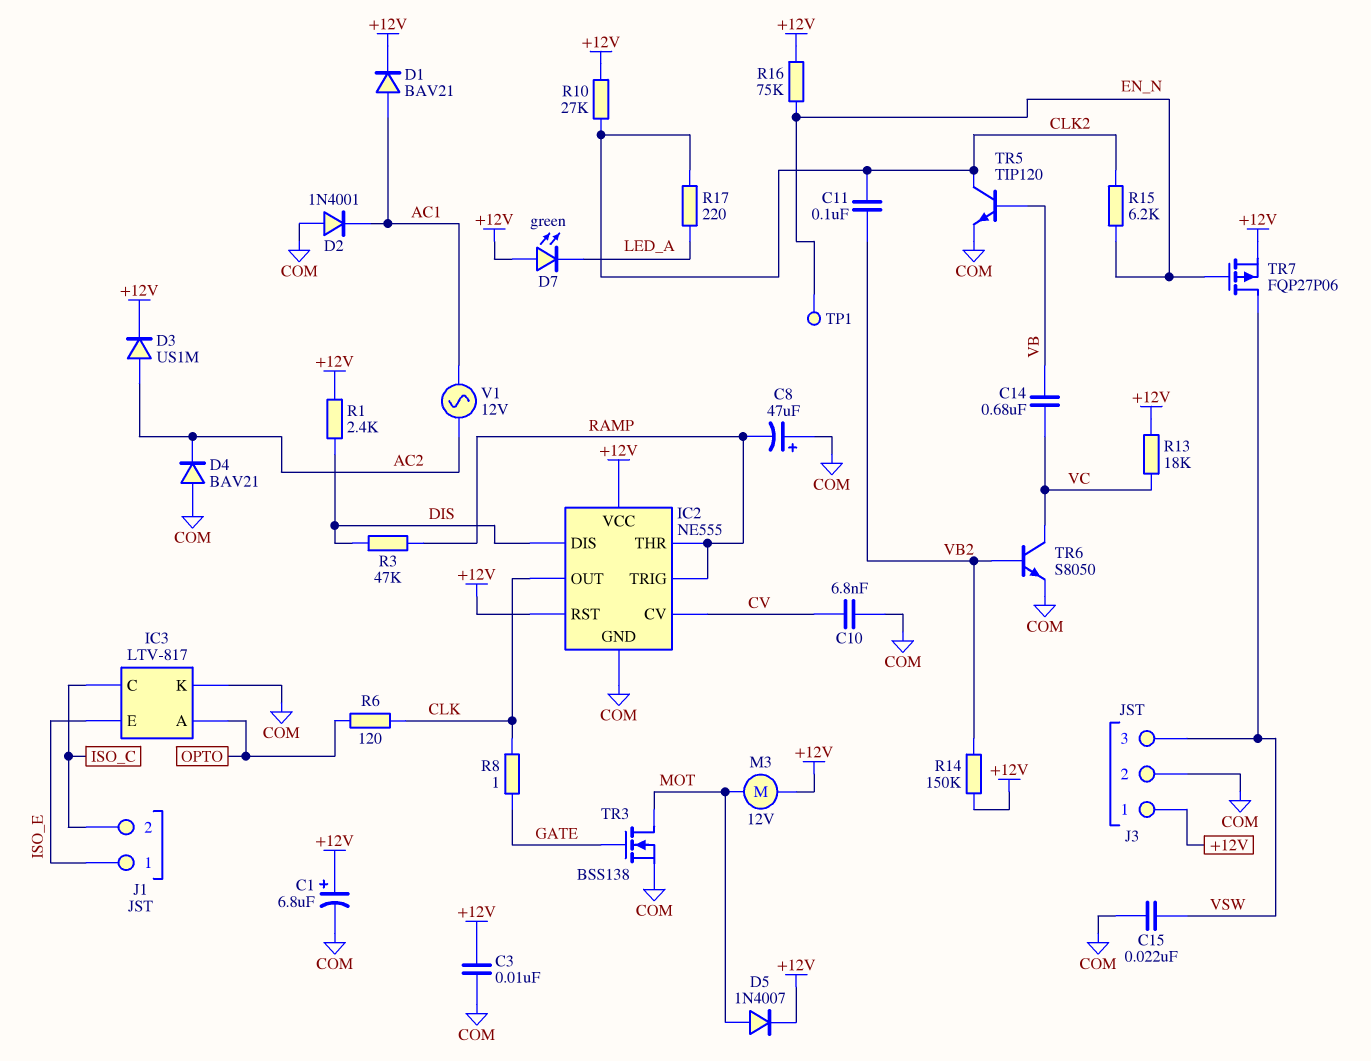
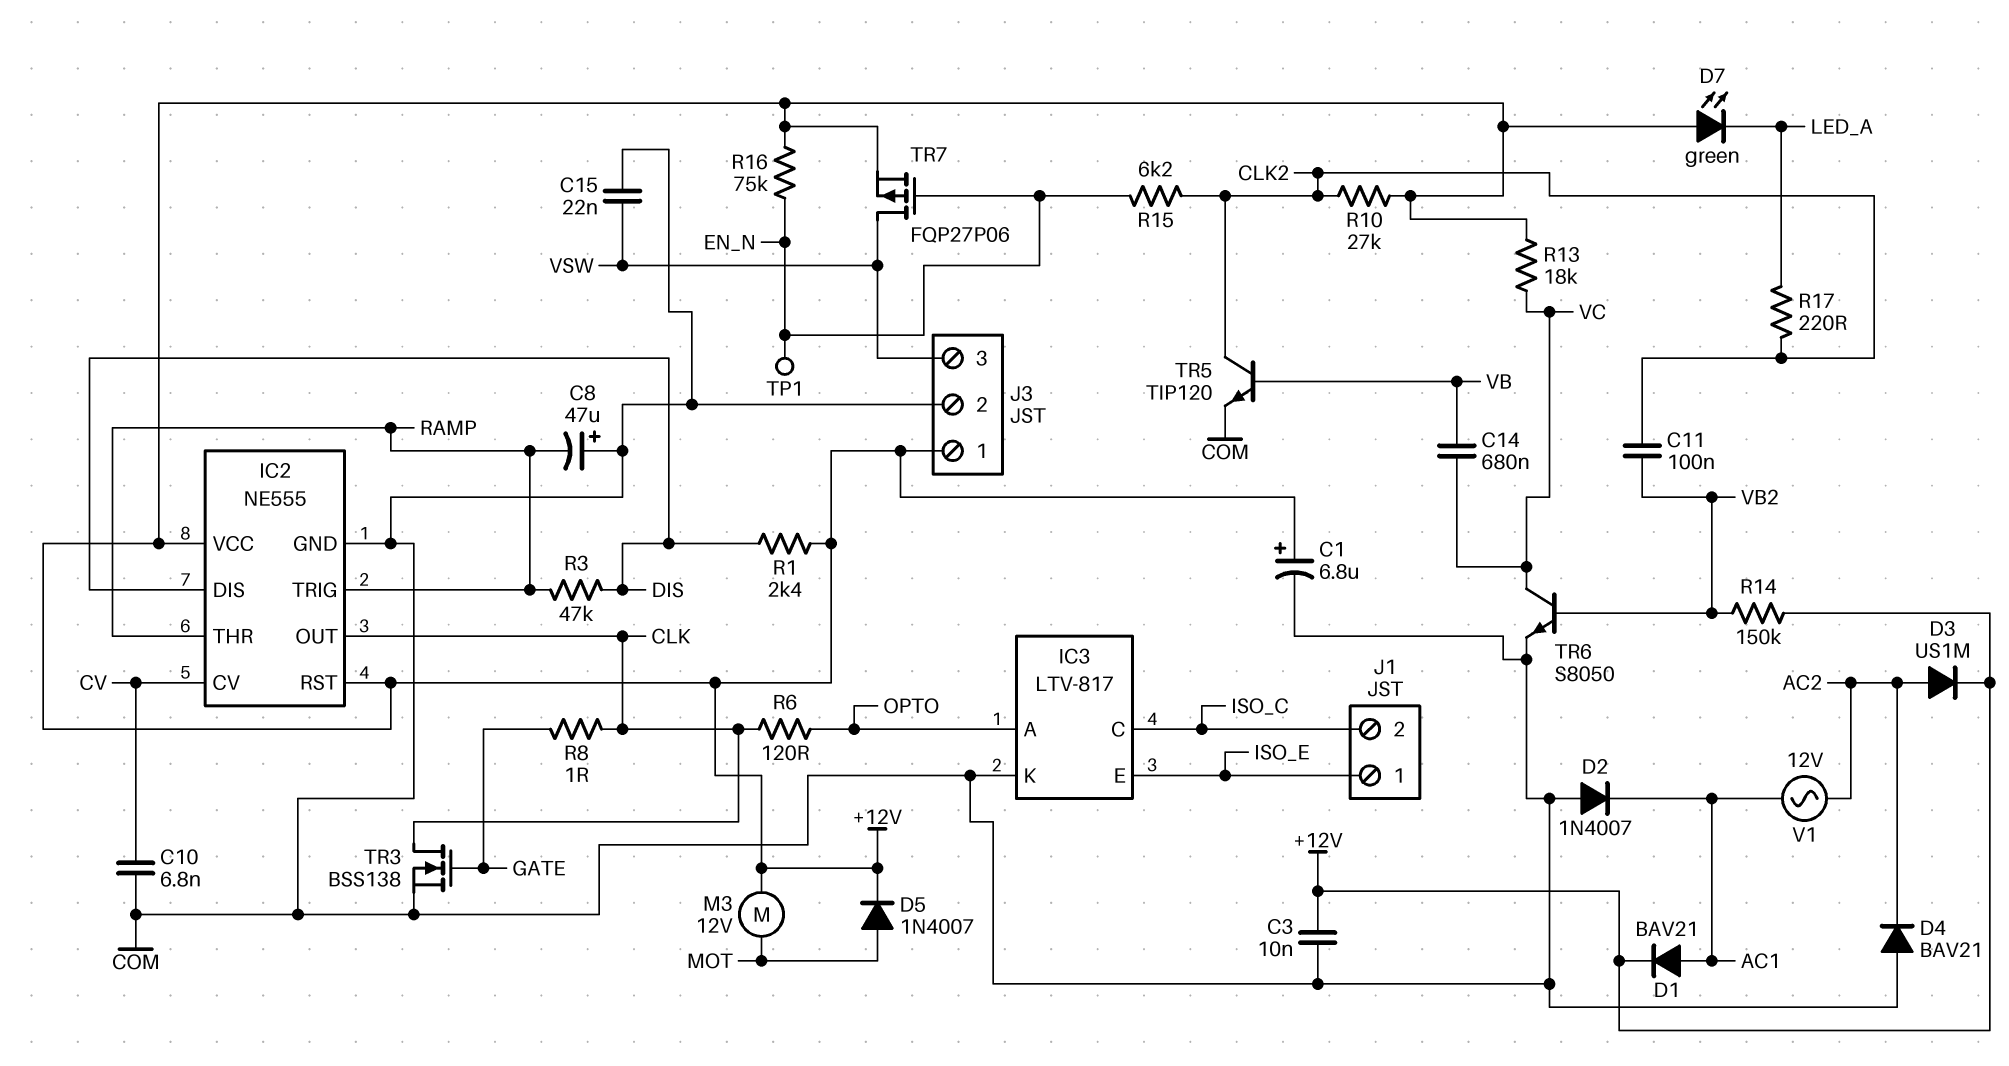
D2: diode 1N4001 (A COM, K AC1) -> diode 1N4007 (A COM, K AC1)
TR3: NMOS BSS138 (G GATE, D MOT, S COM) -> NMOS BSS138 (G GATE, D CLK, S COM)

